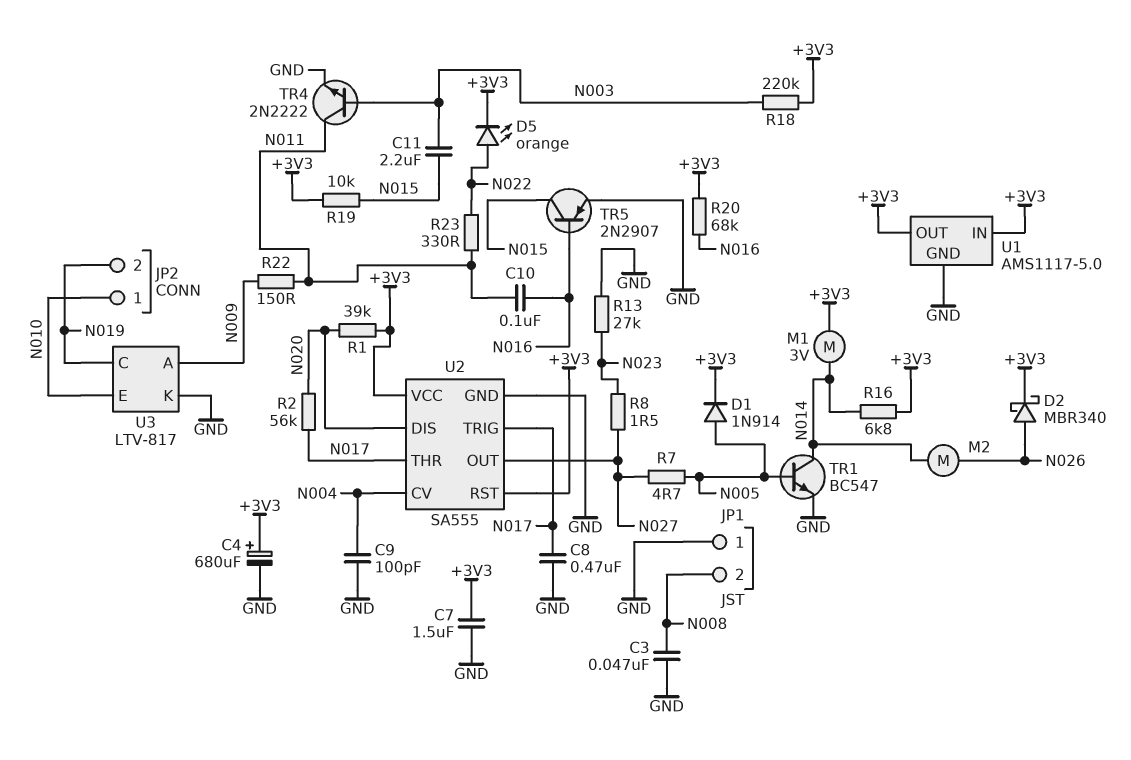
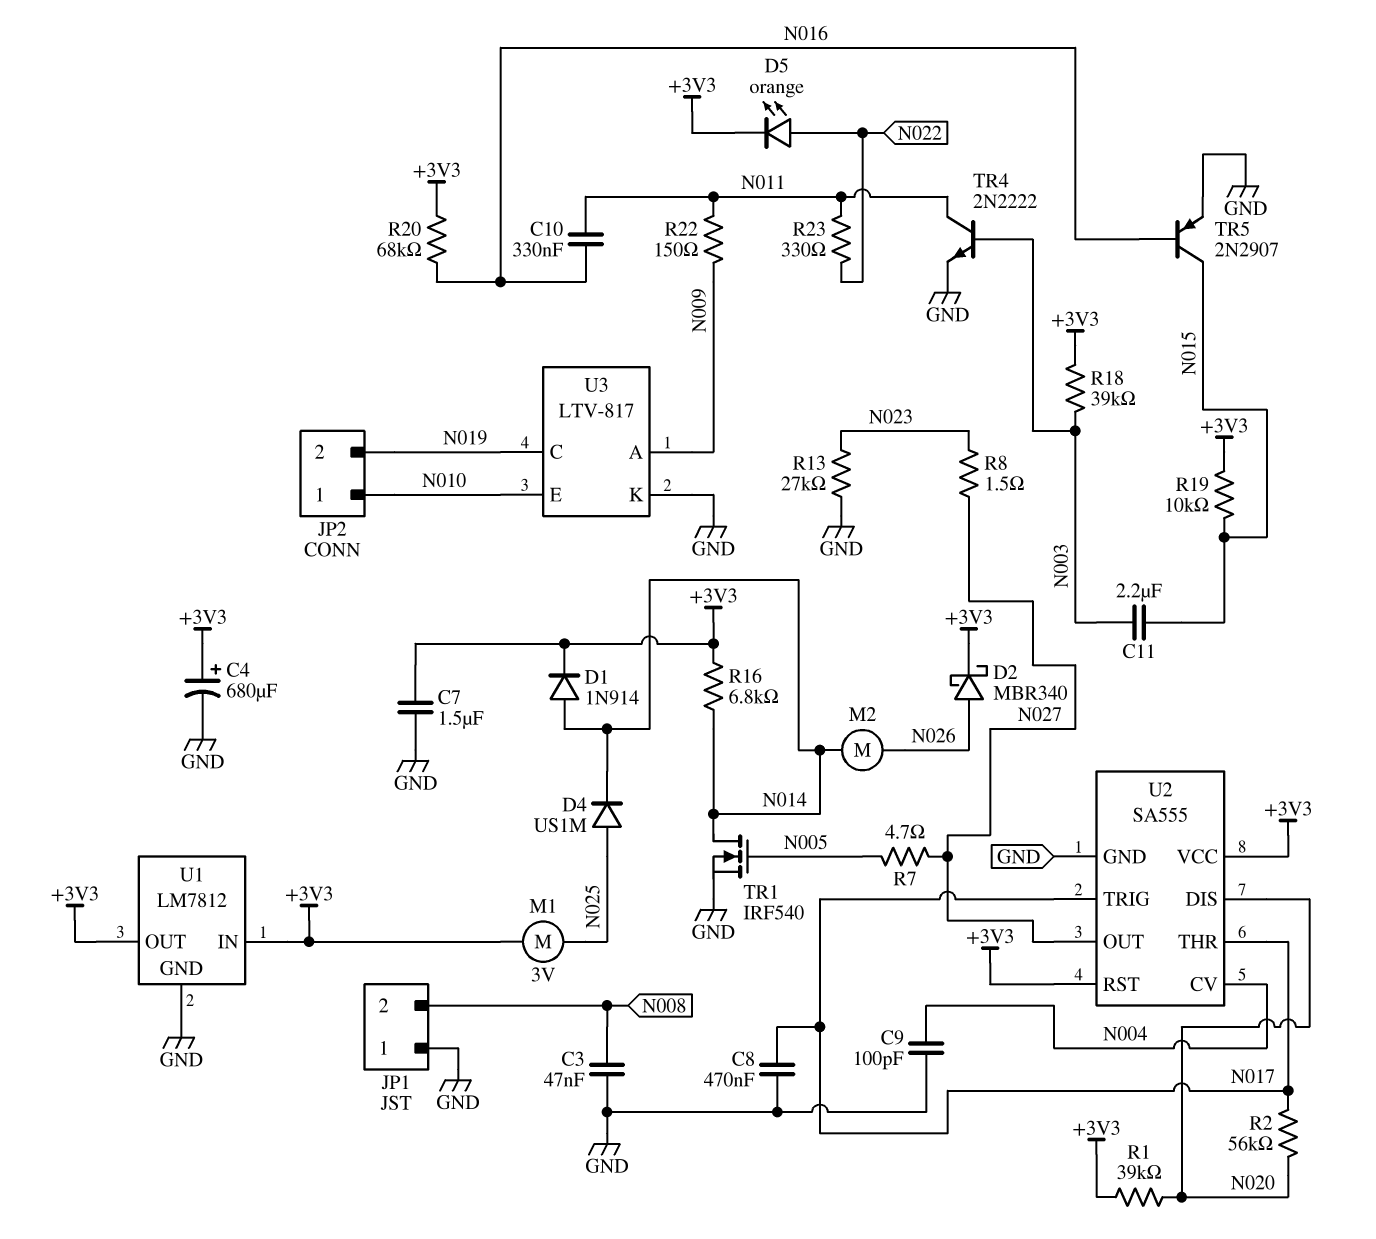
C10: 100nF (N011, N016) -> 330nF (N011, N016)
D1: diode 1N914 (A N005, K +3V3) -> diode 1N914 (A N014, K +3V3)
D4: none -> diode US1M (A N025, K N014)
M1: motor 3V (+3V3, N014) -> motor 3V (+3V3, N025)
R18: 220k (+3V3, N003) -> 39k (+3V3, N003)
TR1: NPN BC547 (B N005, C N014, E GND) -> NMOS IRF540 (G N005, D N014, S GND)
U1: AMS1117-5.0 -> LM7812

